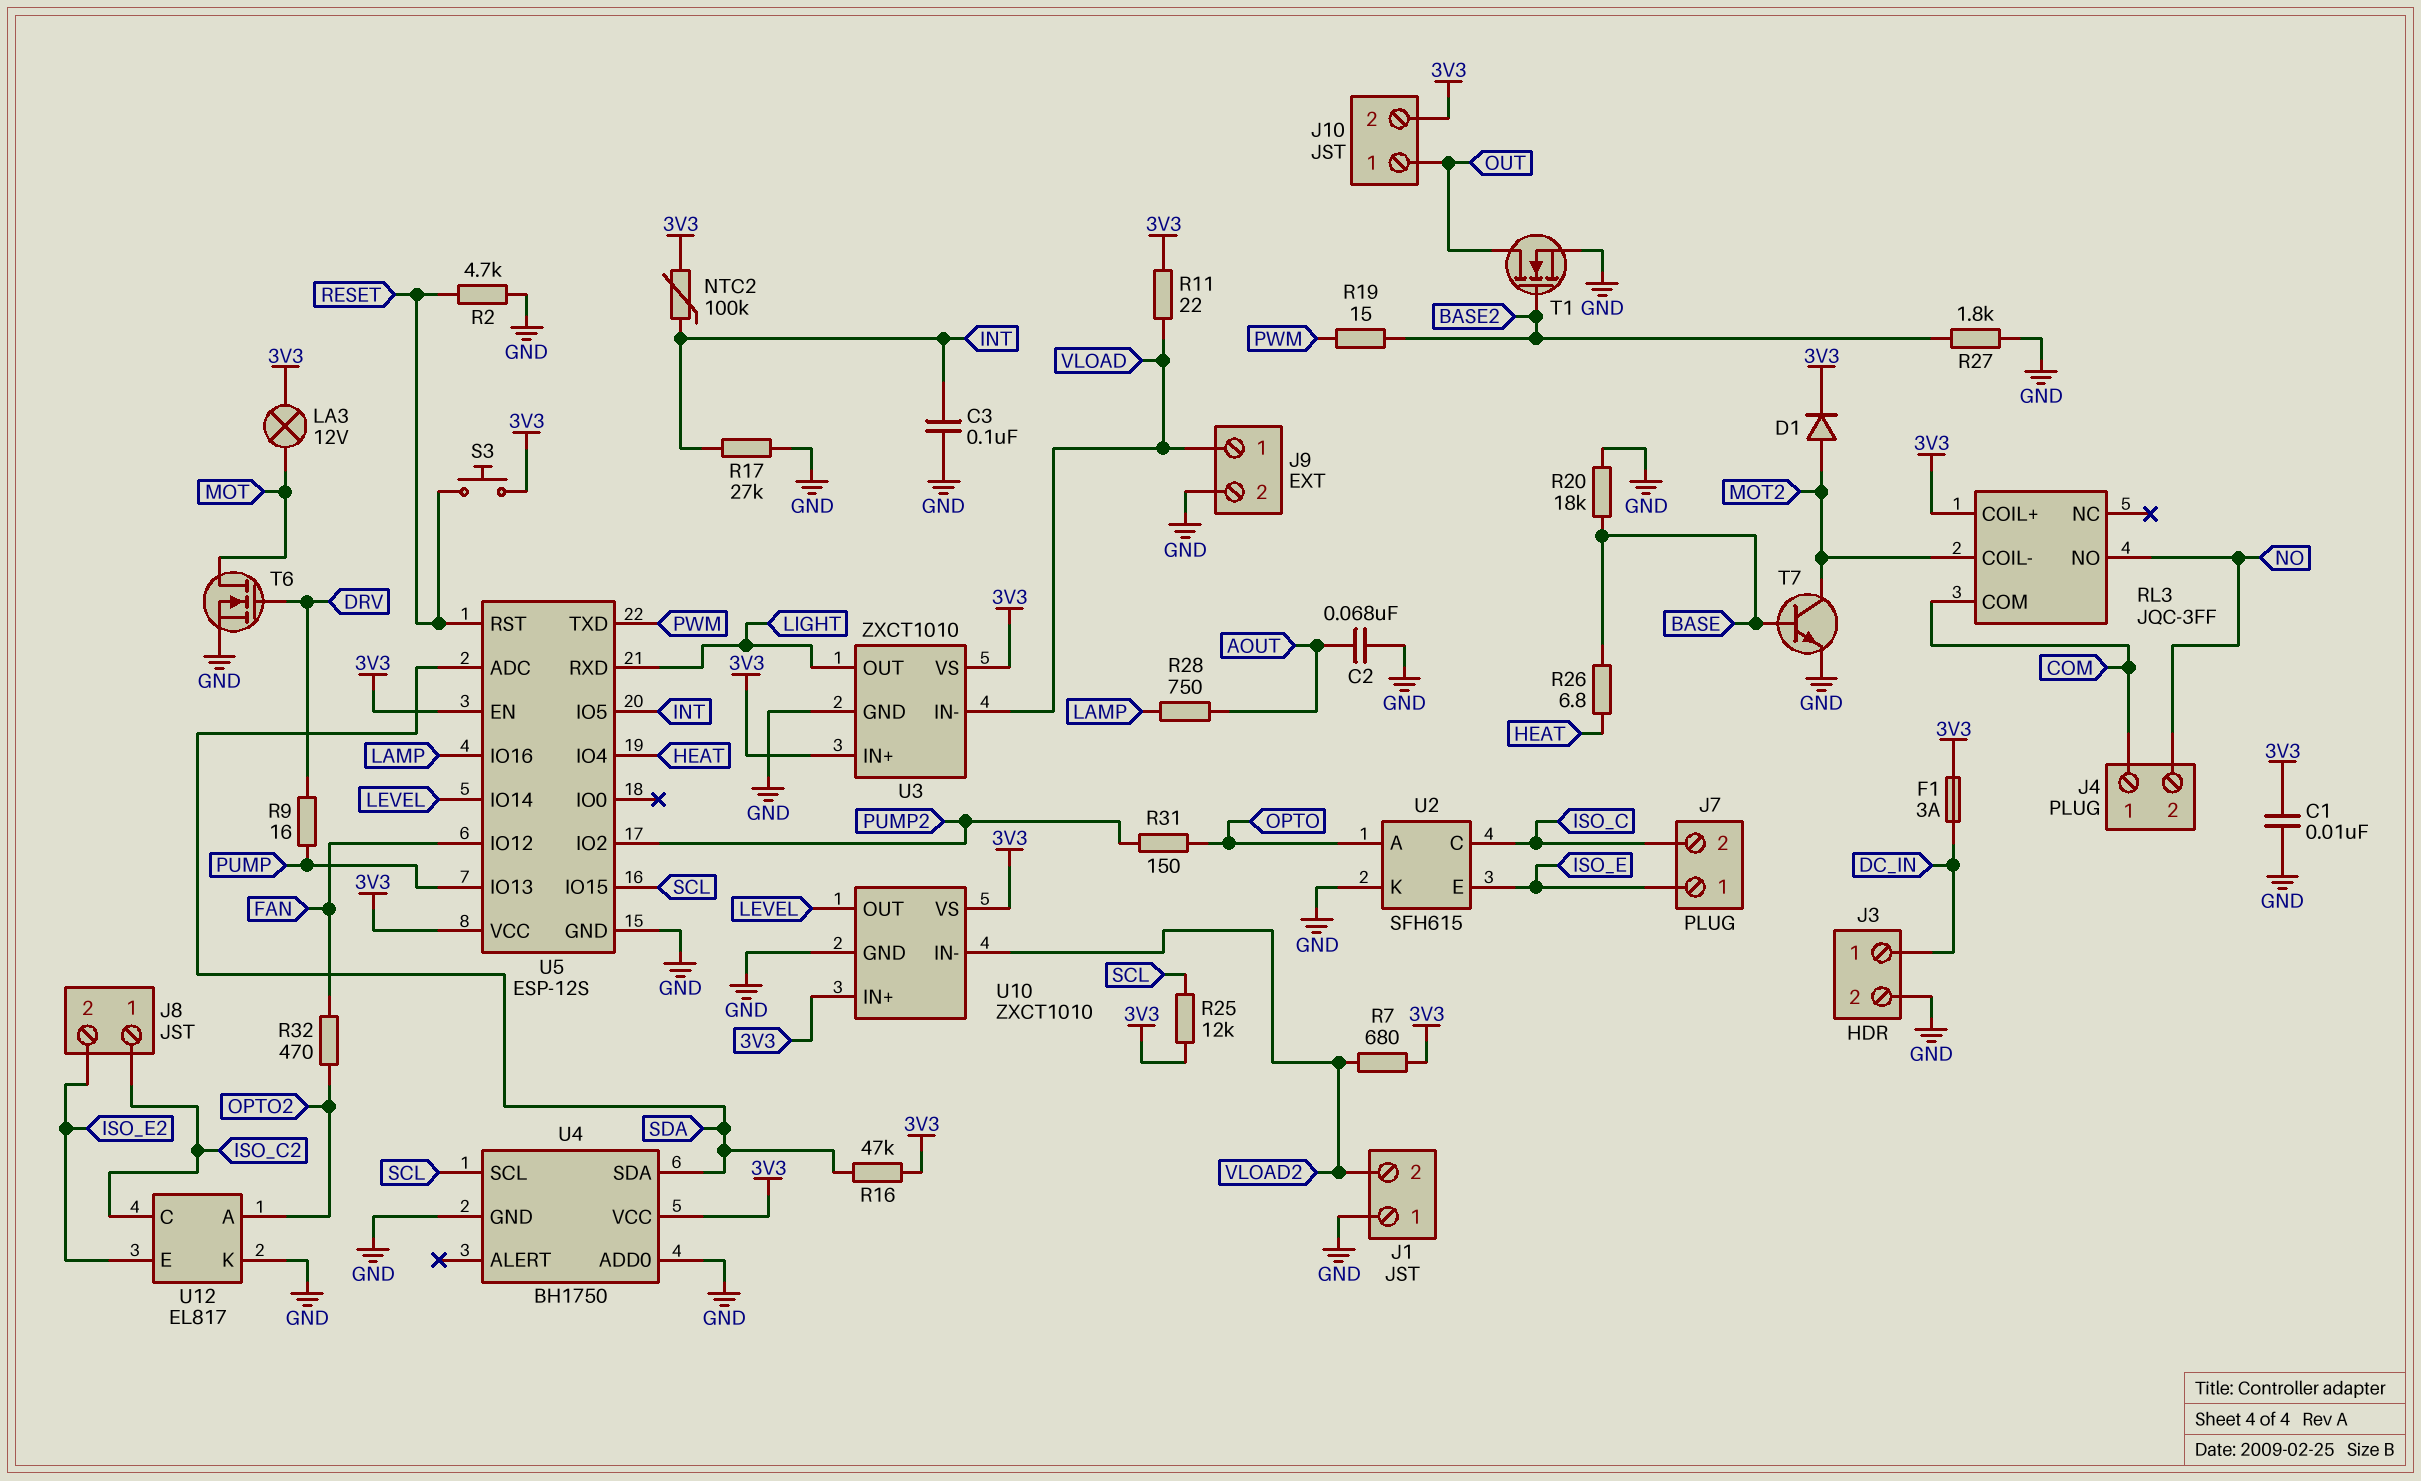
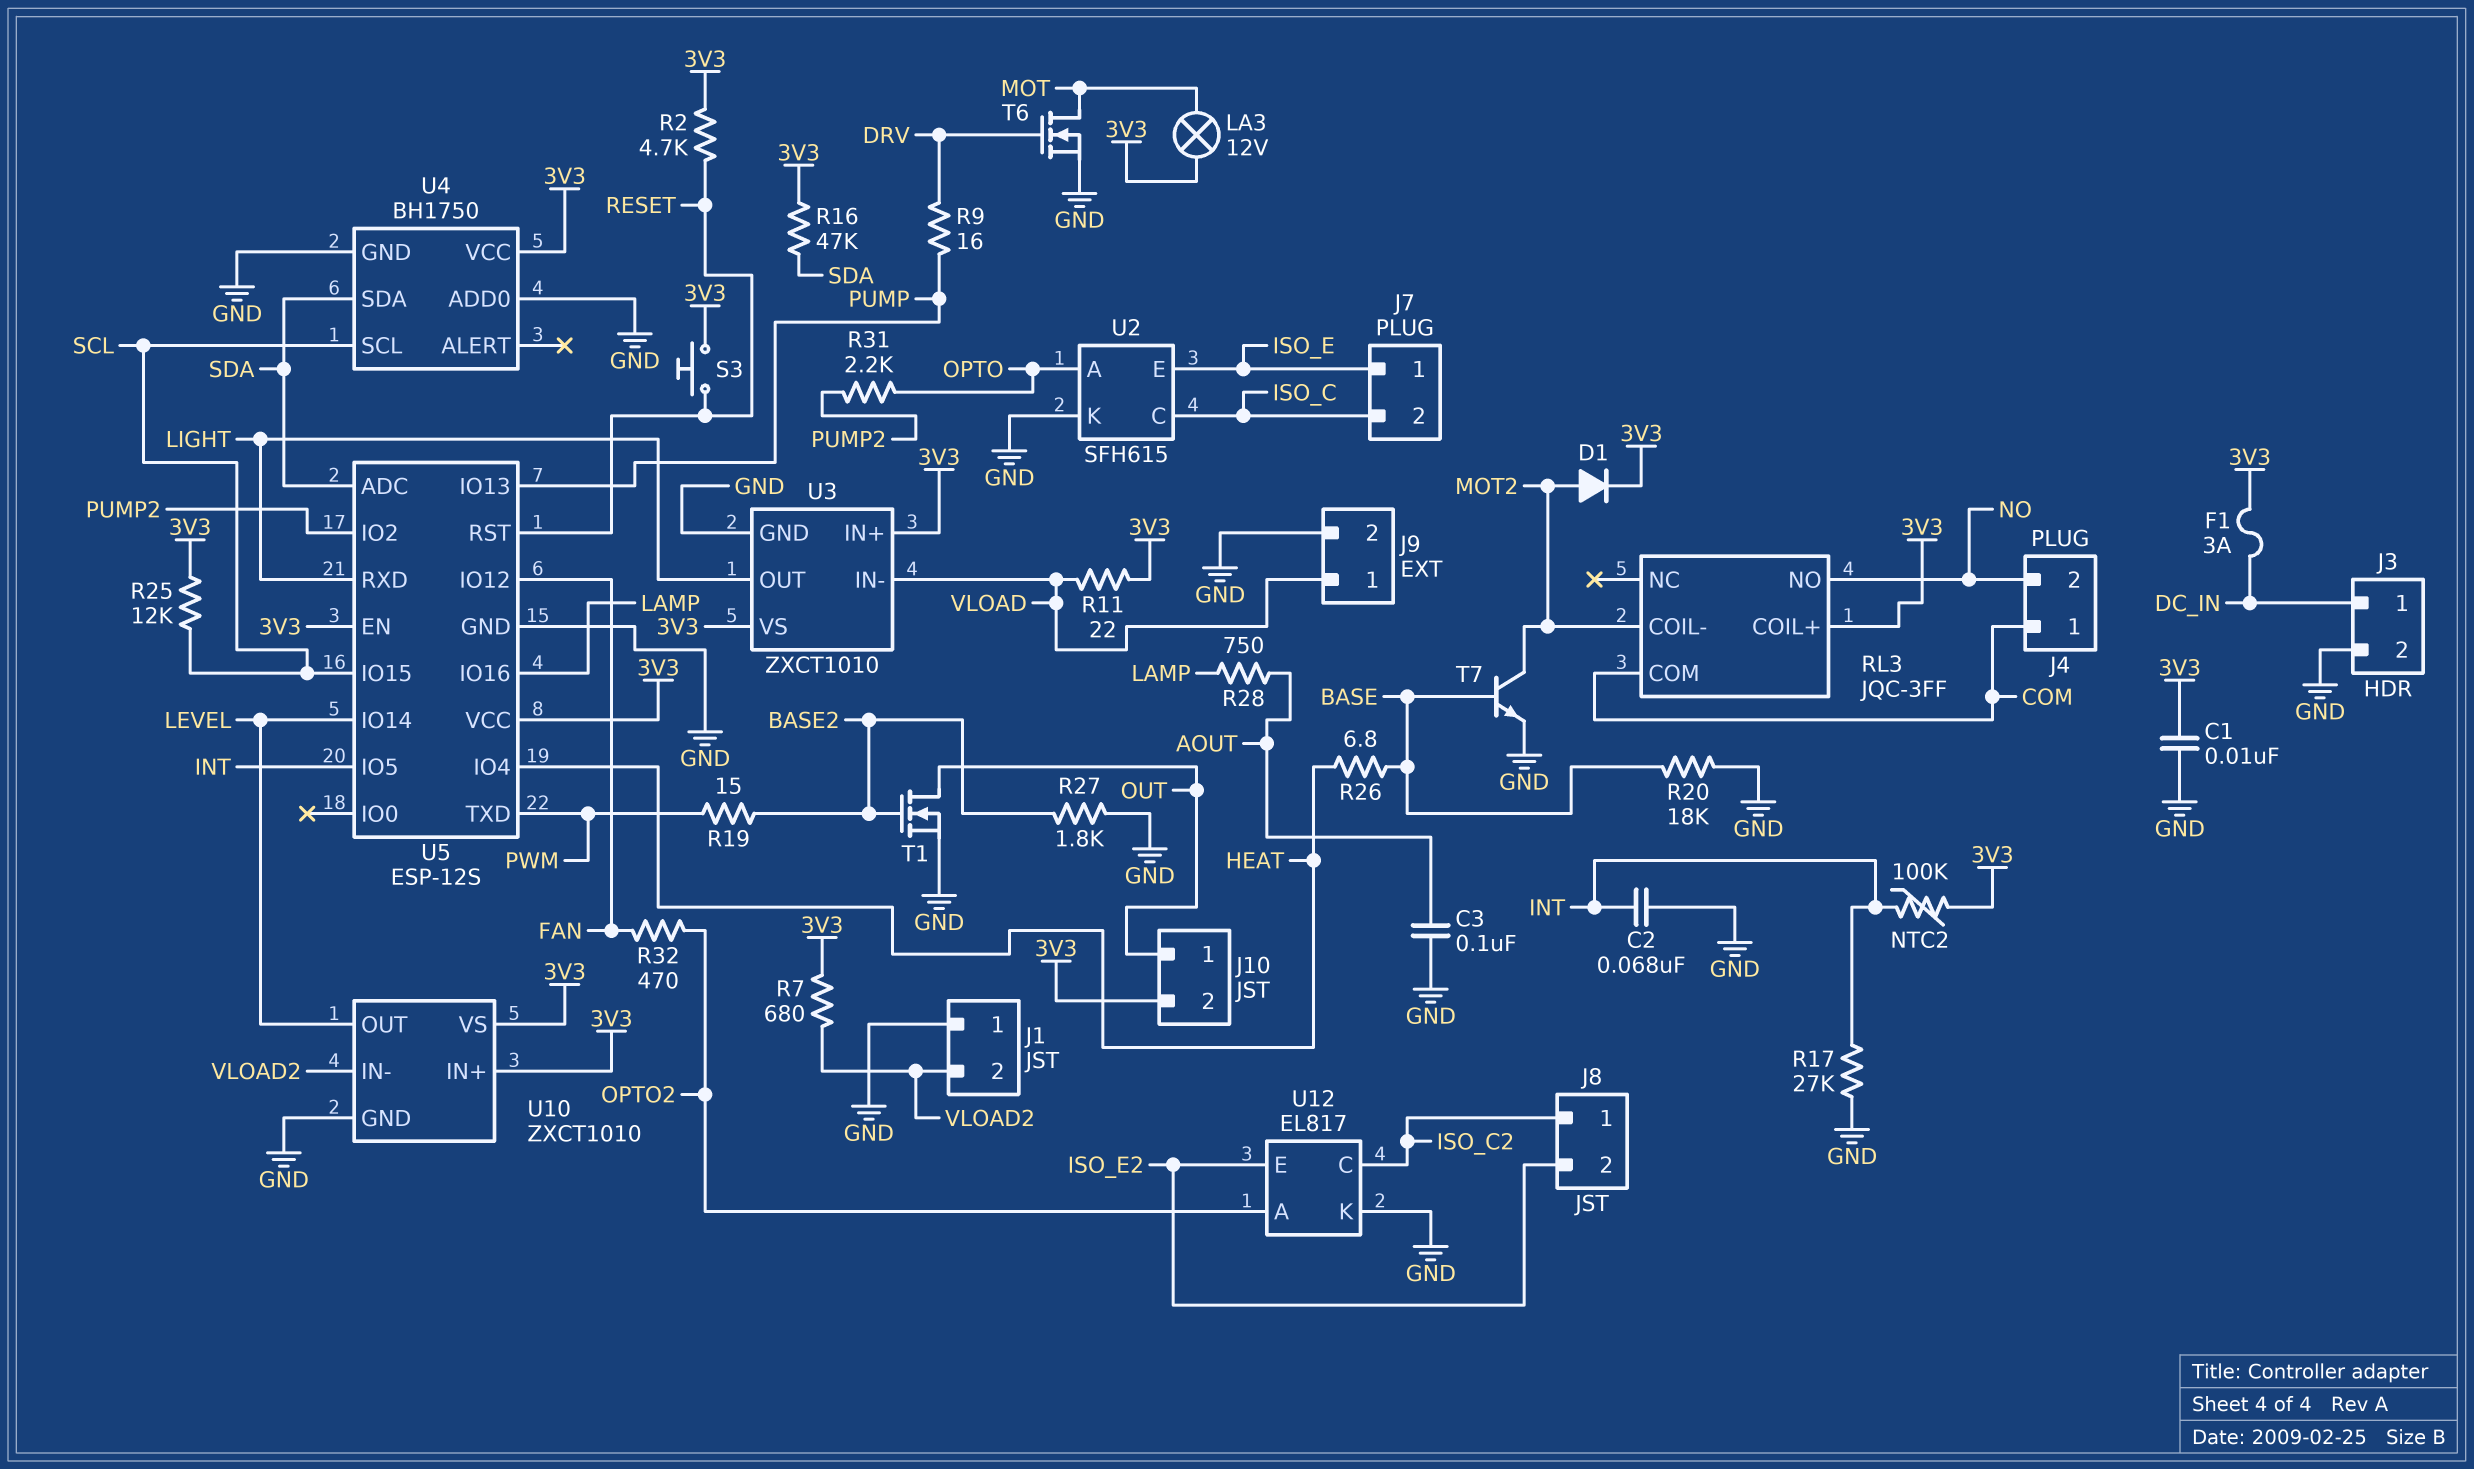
C2: 68nF (AOUT, GND) -> 68nF (GND, INT)
C3: 100nF (GND, INT) -> 100nF (AOUT, GND)
R2: 4.7k (GND, RESET) -> 4.7k (3V3, RESET)
R31: 150 (OPTO, PUMP2) -> 2.2k (OPTO, PUMP2)

